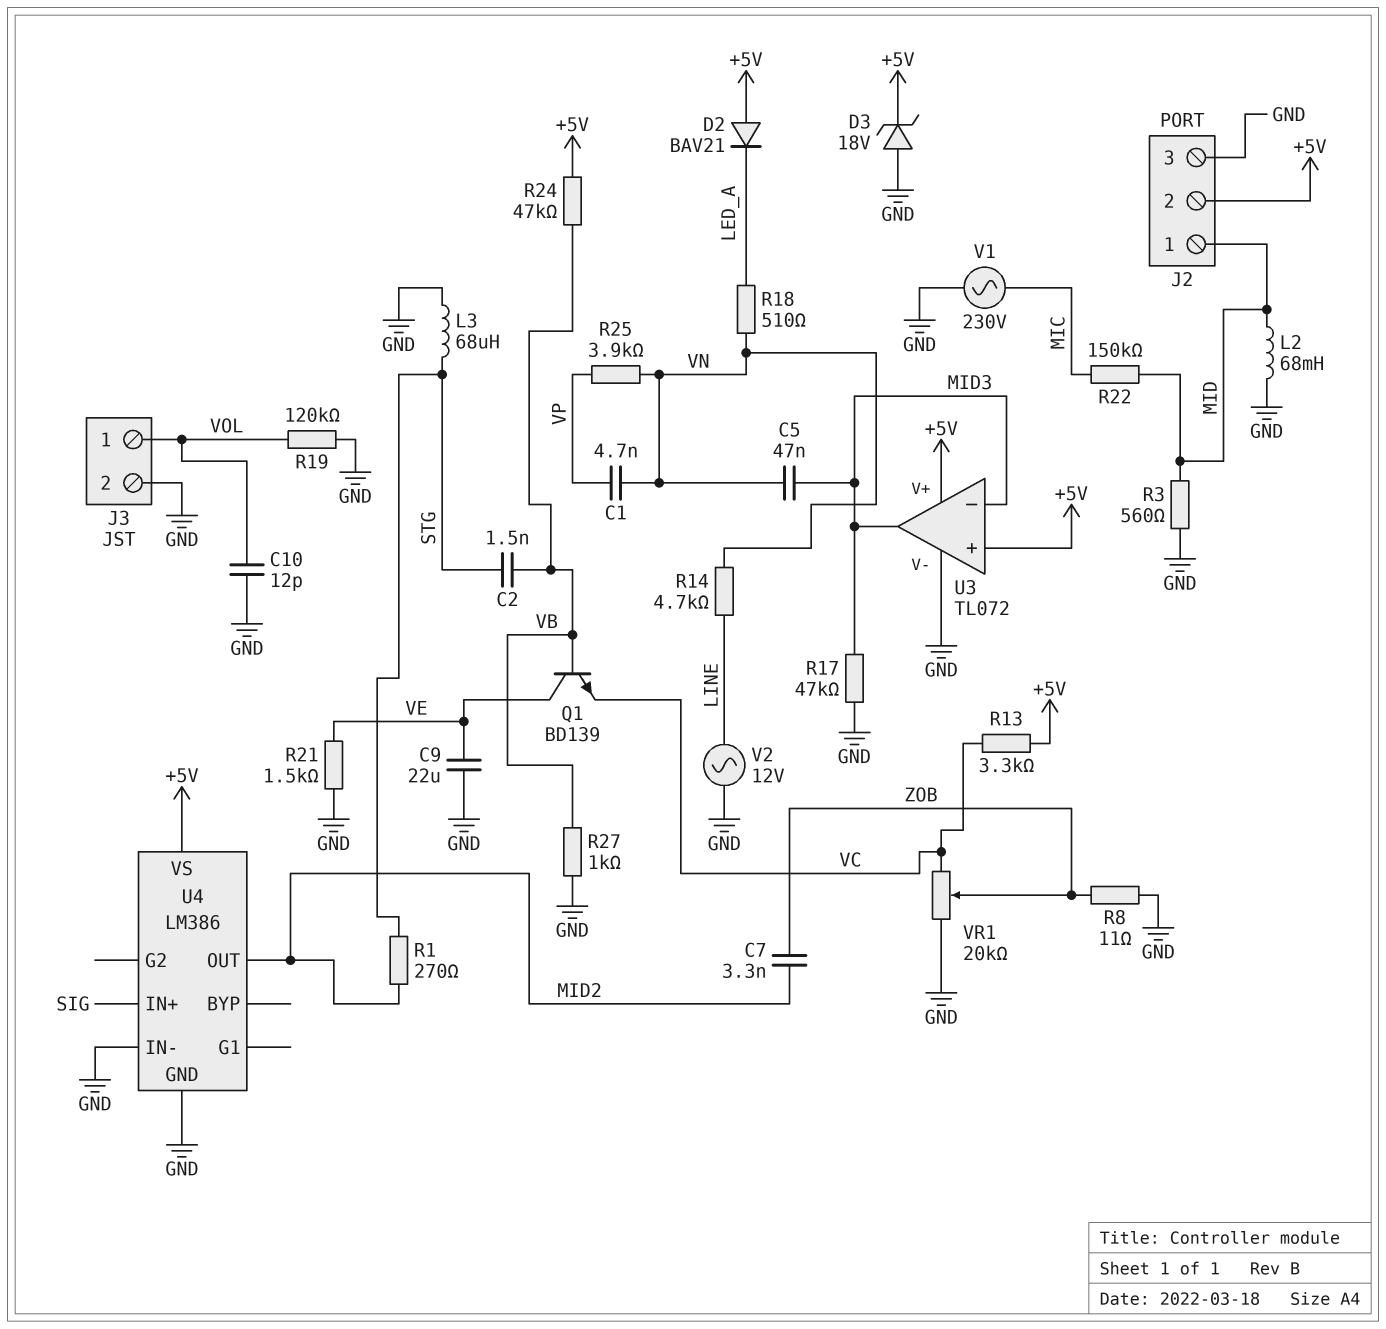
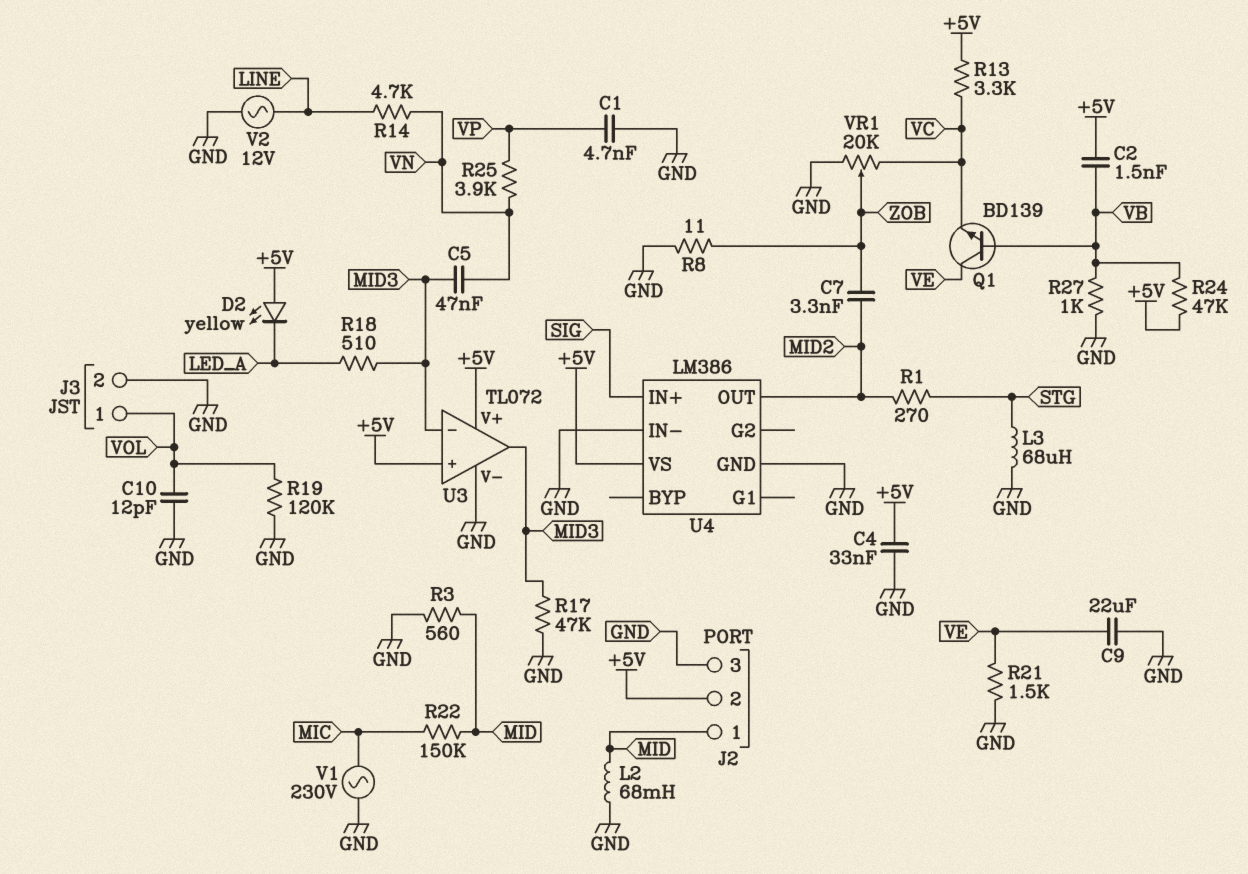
C1: 4.7nF (VN, VP) -> 4.7nF (GND, VP)
C2: 1.5nF (STG, VB) -> 1.5nF (+5V, VB)
C4: none -> 33nF (+5V, GND)
D2: diode BAV21 (A +5V, K LED_A) -> LED yellow (A +5V, K LED_A)
D3: zener 18V (A GND, K +5V) -> none
R18: 510 (LED_A, VN) -> 510 (LED_A, MID3)

